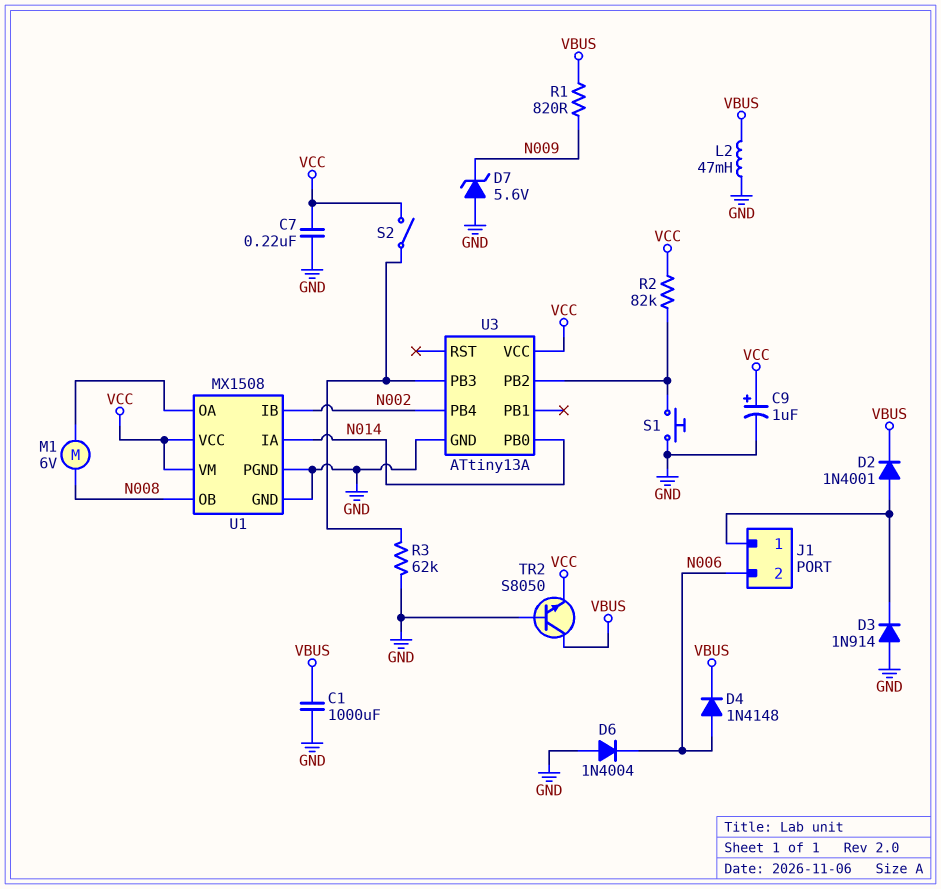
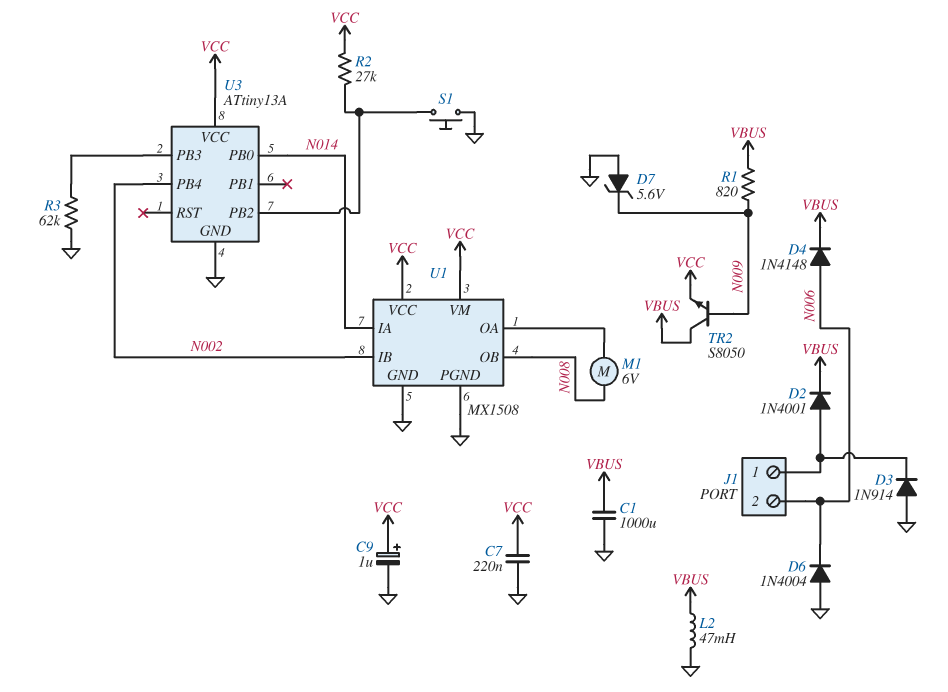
R2: 82k (U3/PB2, VCC) -> 27k (U3/PB2, VCC)
S2: switch (U3/PB3, VCC) -> none
TR2: NPN S8050 (B GND, C VBUS, E VCC) -> NPN S8050 (B N009, C VBUS, E VCC)

